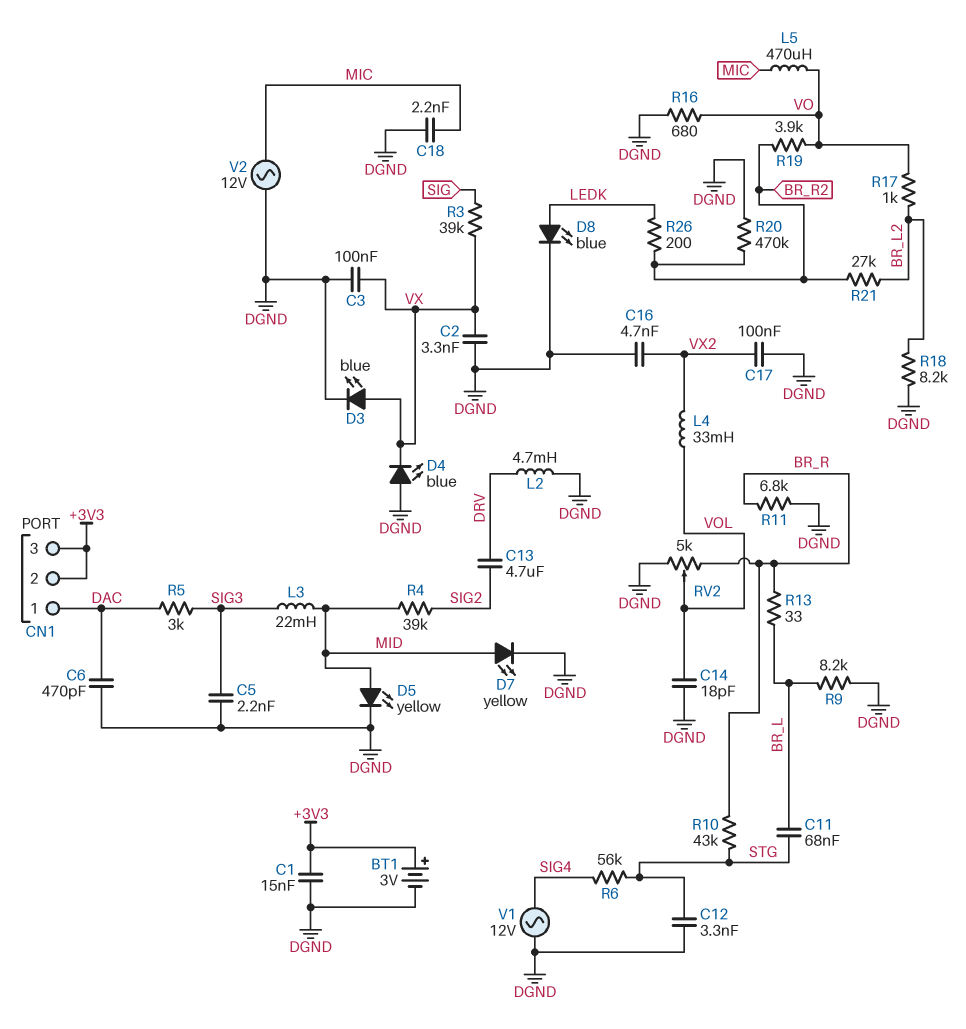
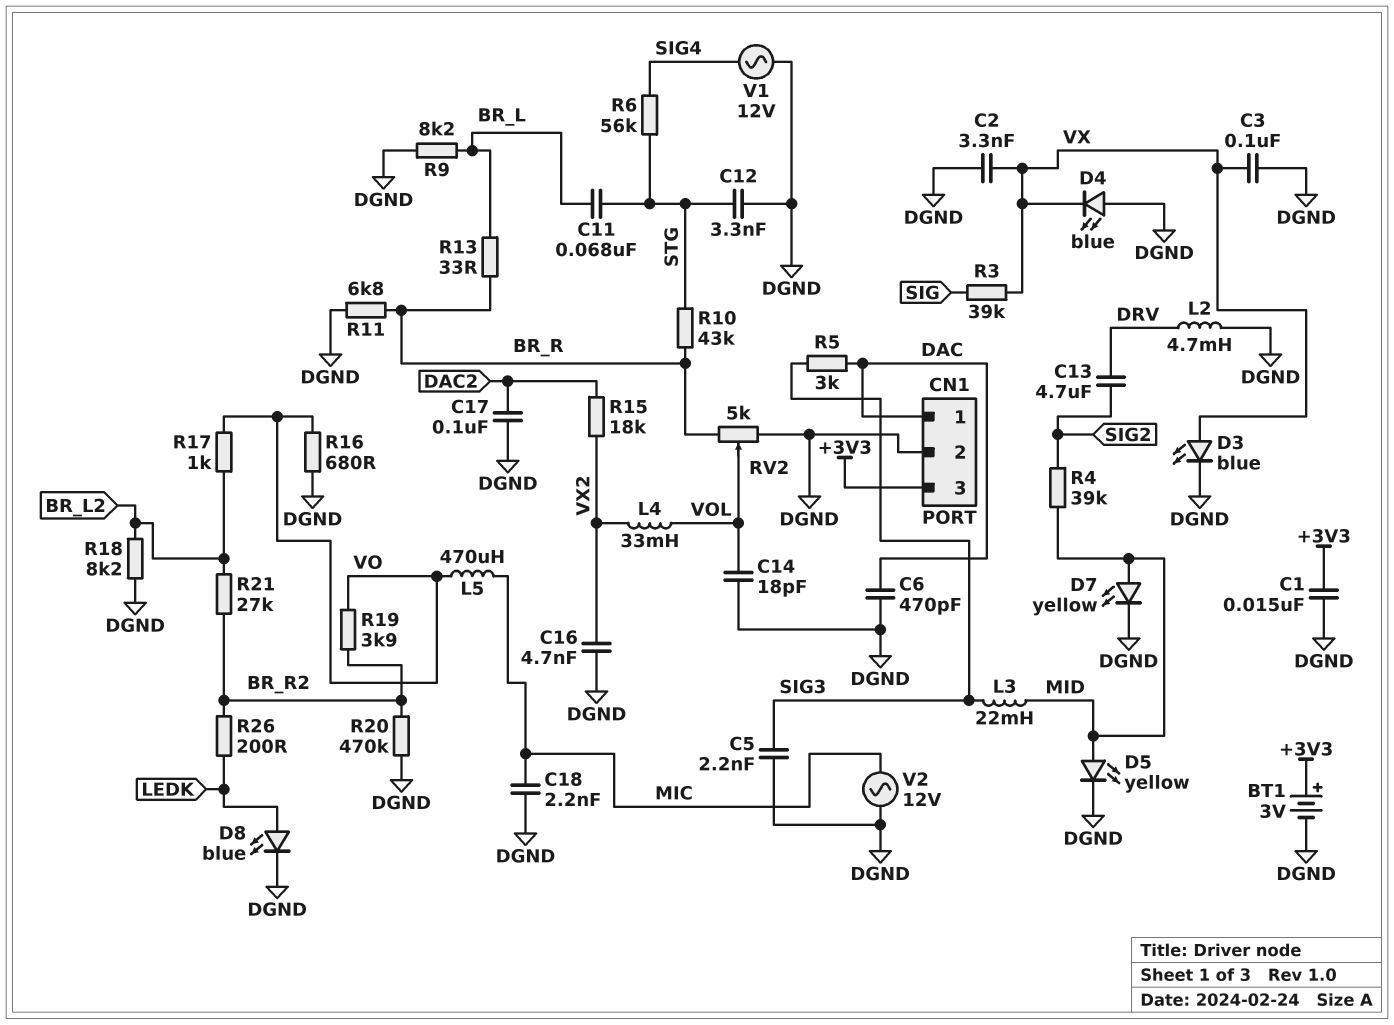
C17: 100nF (DGND, VX2) -> 100nF (DAC2, DGND)
CN1 pin 2: +3V3 -> DGND
R15: none -> 18k (DAC2, VX2)

